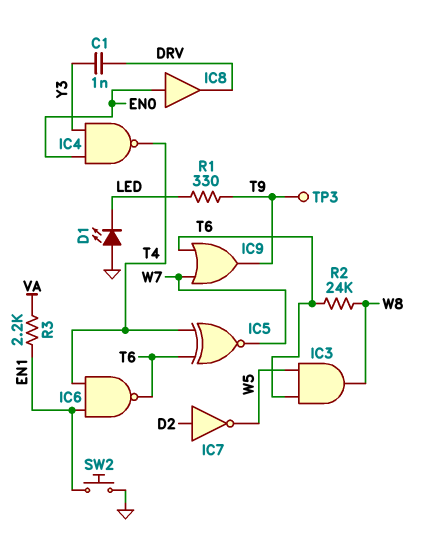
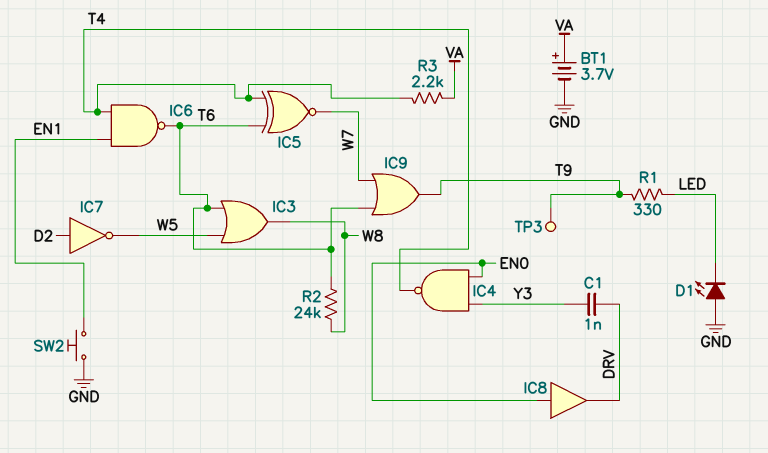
BT1: none -> 3.7V (plus VA, minus GND)
IC3: AND (in T6, in W5, out W8) -> OR (in T6, in W5, out W8)
R3: 2.2k (EN1, VA) -> 2.2k (T4, VA)

